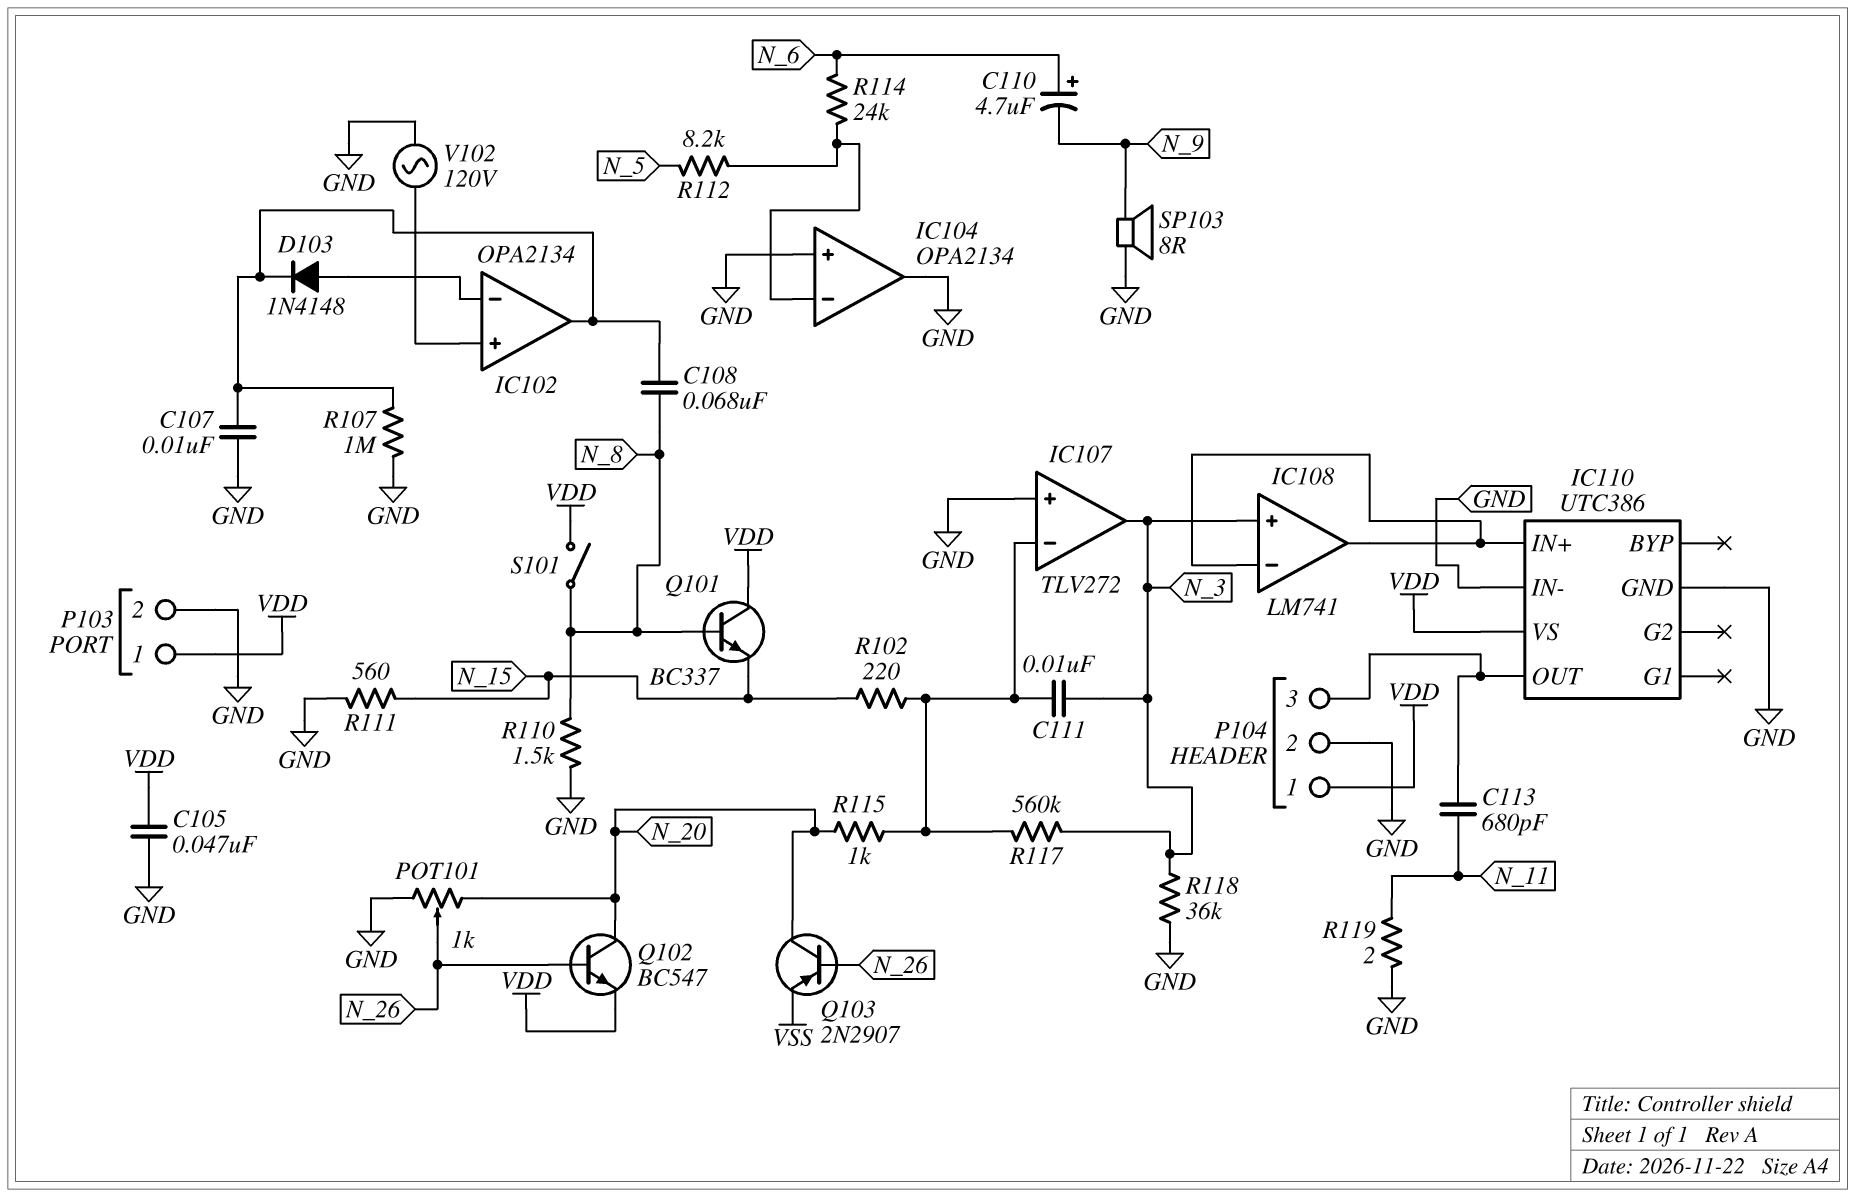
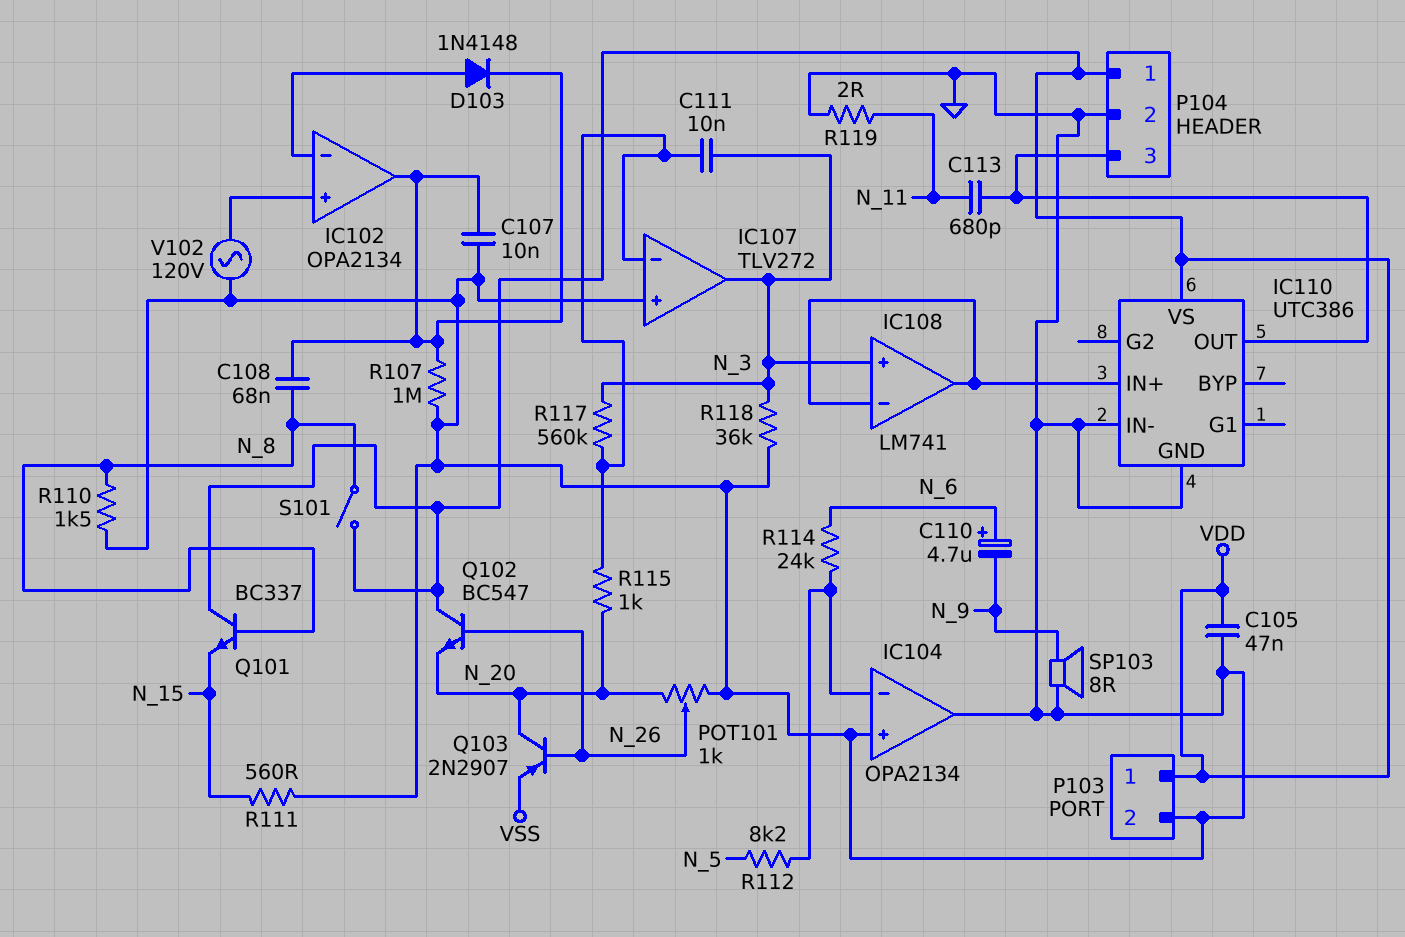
Q102: NPN BC547 (B N_26, C N_20, E VDD) -> NPN BC547 (B N_26, C VDD, E N_20)
R102: 220 (IC107/in-, N_15) -> none

